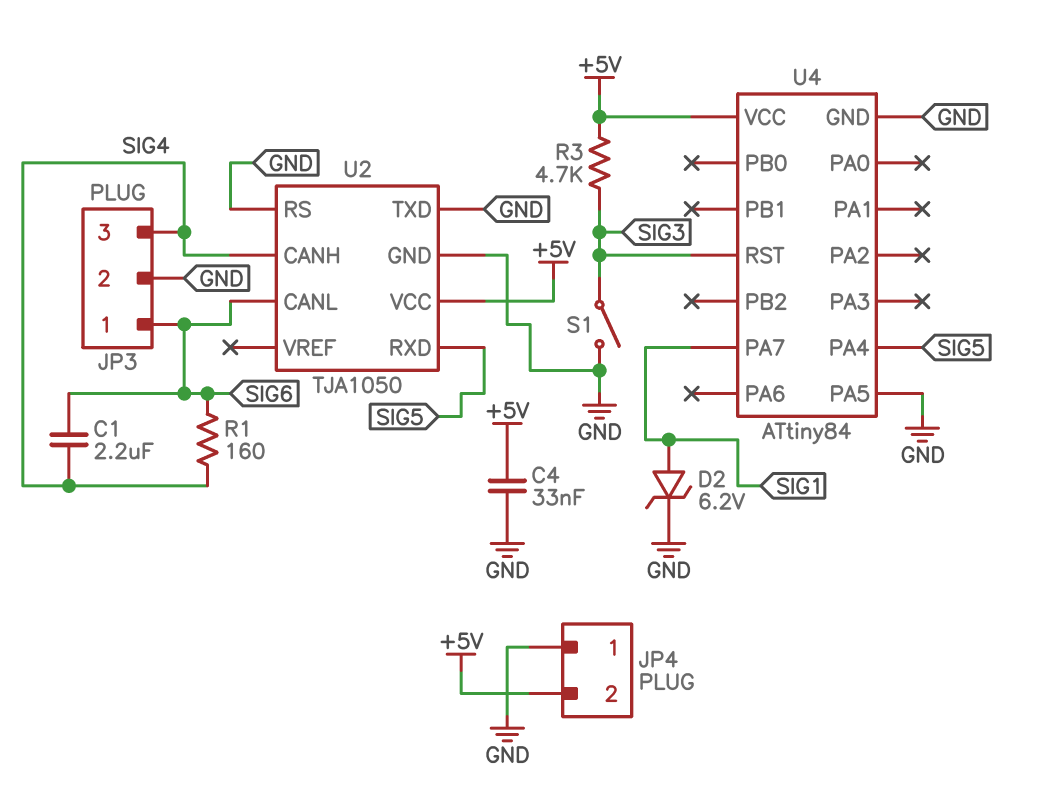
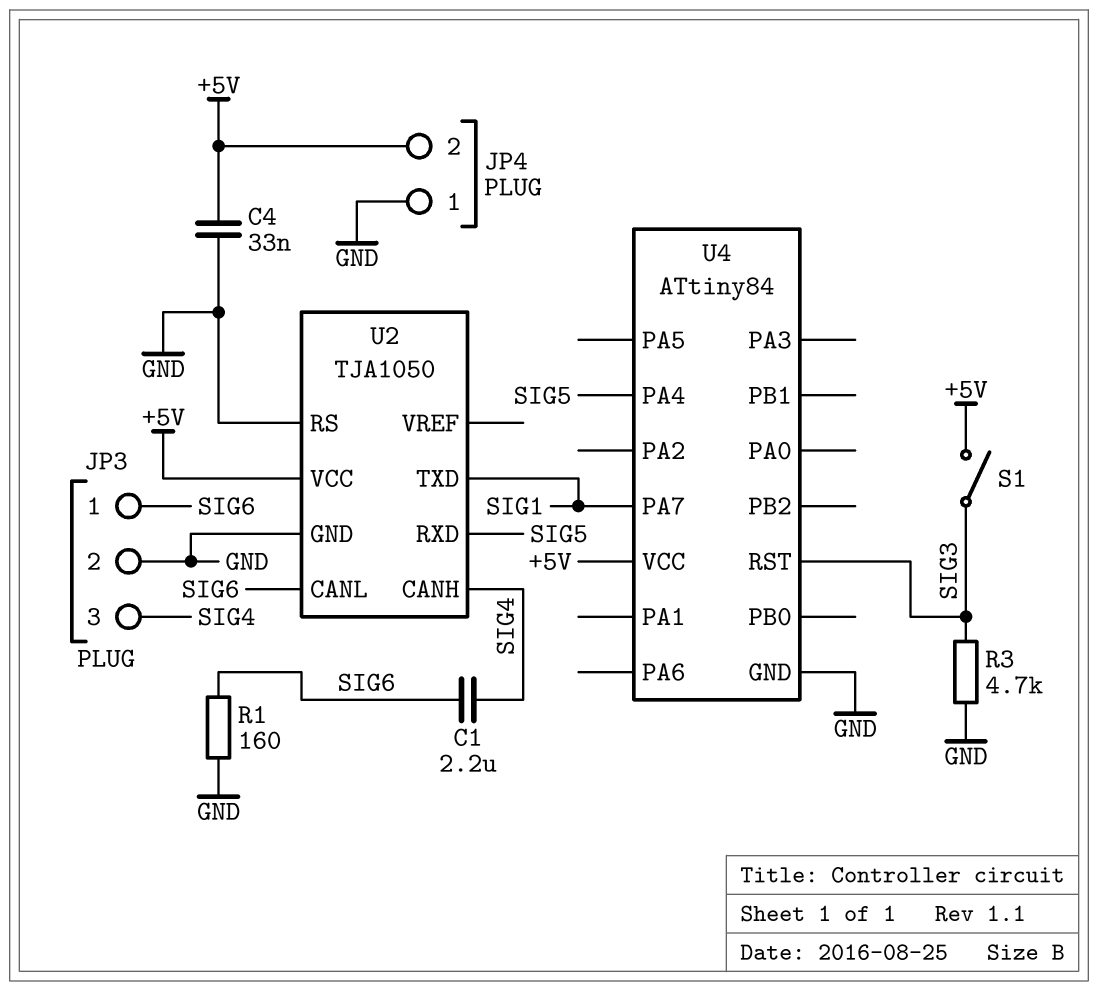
D2: zener 6.2V (A SIG1, K GND) -> none
R1: 160 (SIG4, SIG6) -> 160 (GND, SIG6)
R3: 4.7k (+5V, SIG3) -> 4.7k (GND, SIG3)
S1: switch (GND, SIG3) -> switch (+5V, SIG3)
U2 pin TXD: GND -> SIG1
U4 pin PA5: GND -> none

